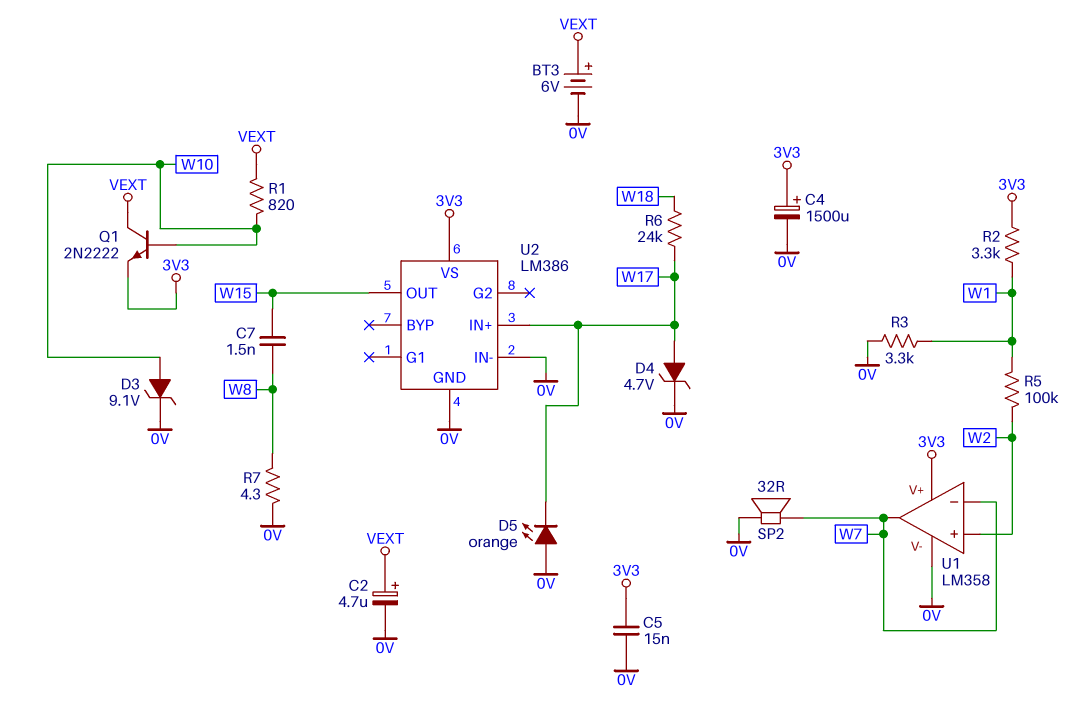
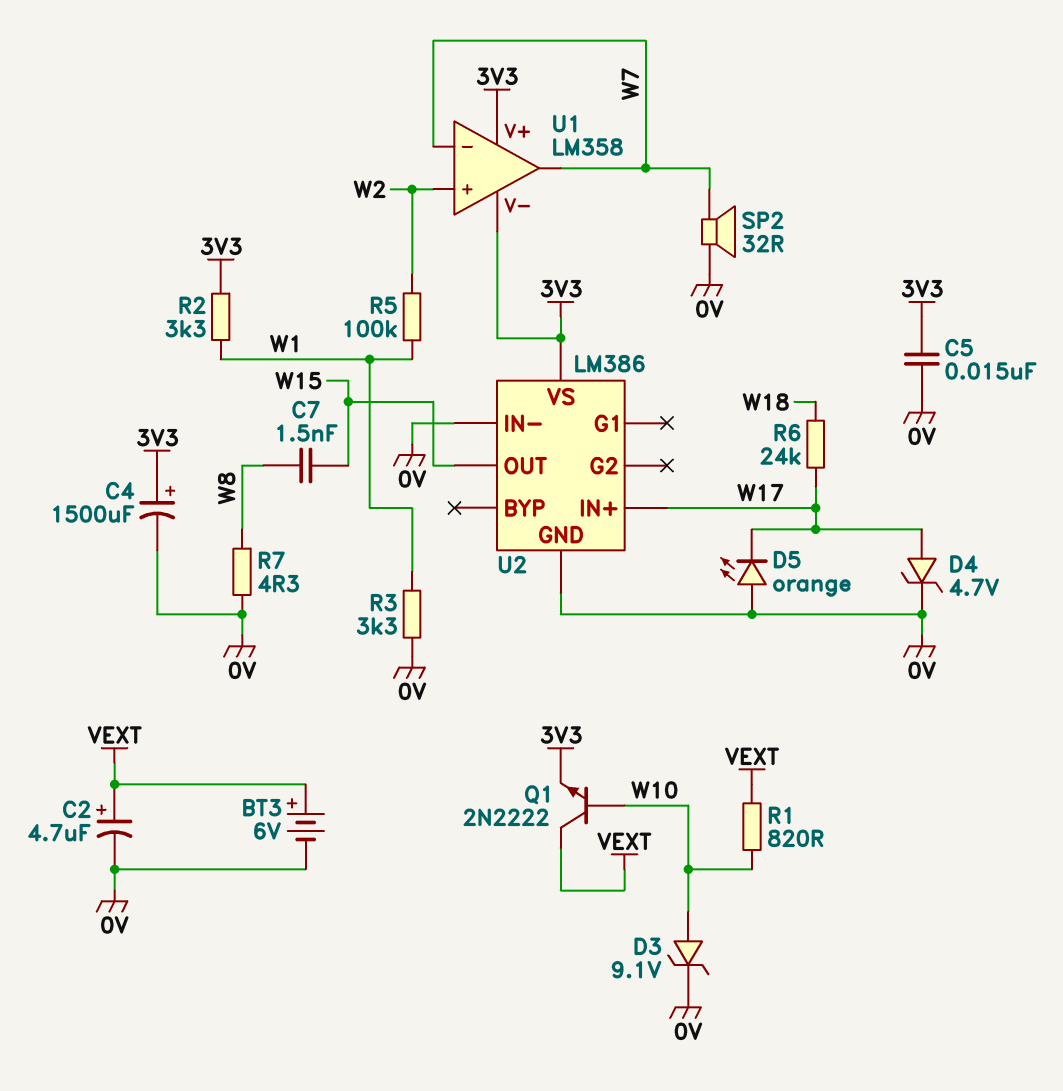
U1 pin V-: 0V -> 3V3

